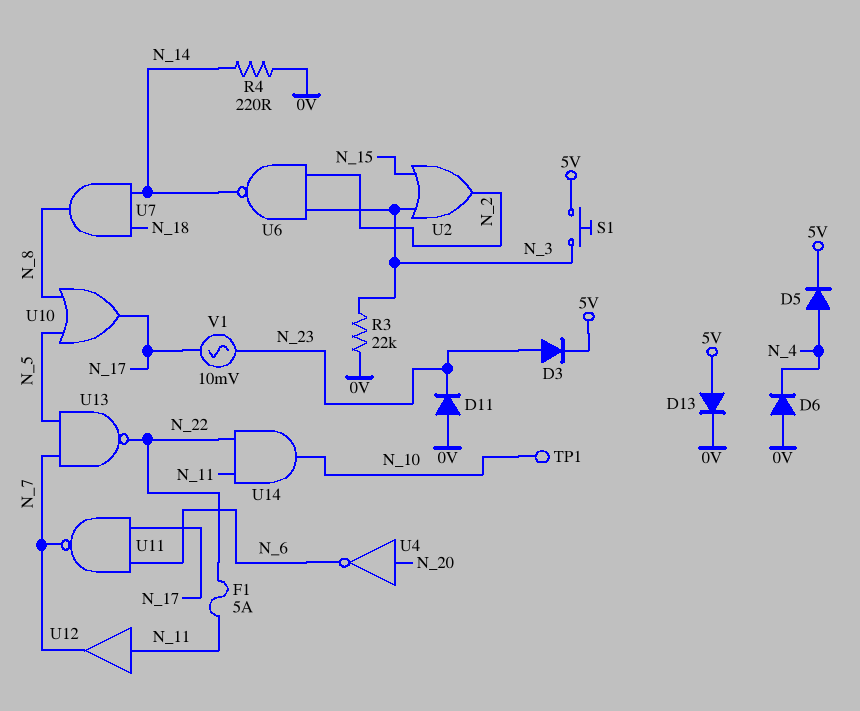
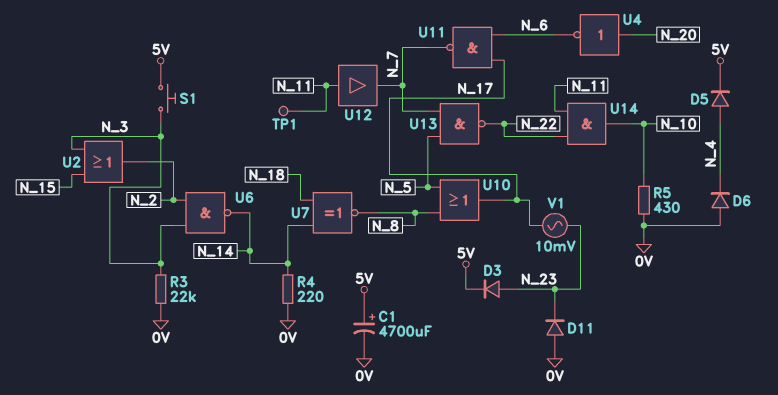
C1: none -> 4700uF (plus 5V, minus 0V)
D13: diode (A 5V, K 0V) -> none
F1: 5A (N_11, N_22) -> none
R5: none -> 430 (0V, N_10)
TP1: test point (N_10) -> test point (N_11)
U7: AND (in N_14, in N_18, out N_8) -> XNOR (in N_14, in N_18, out N_8)

